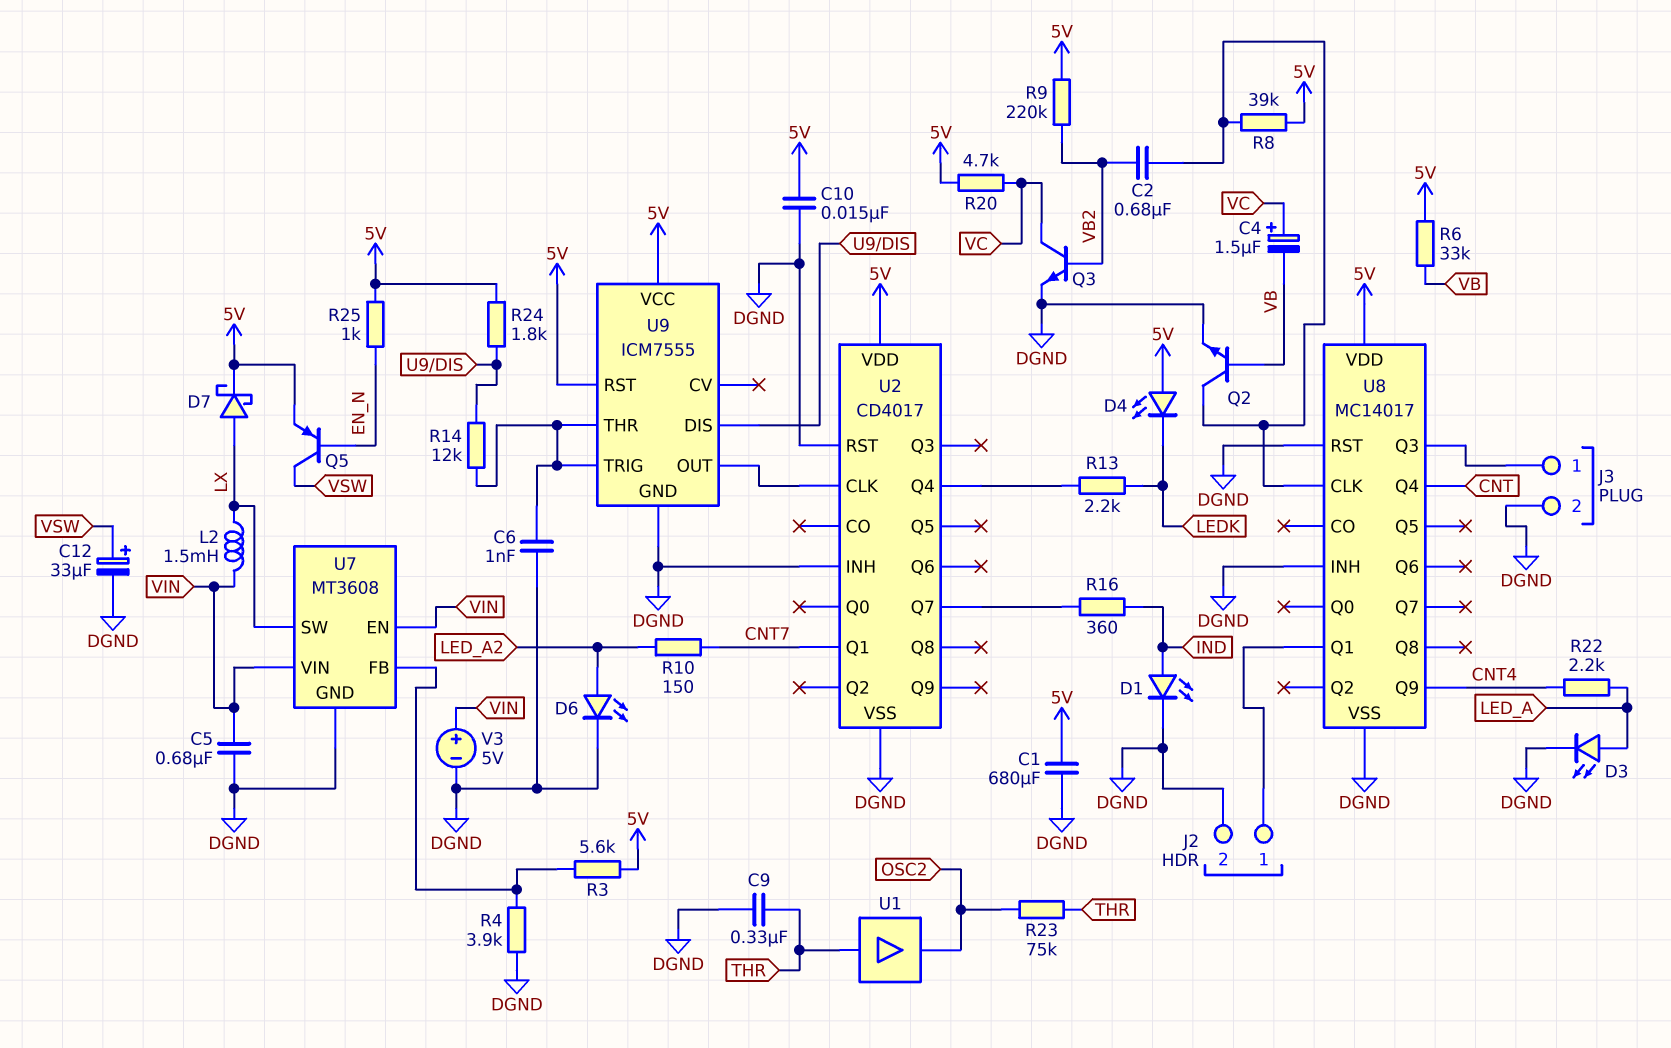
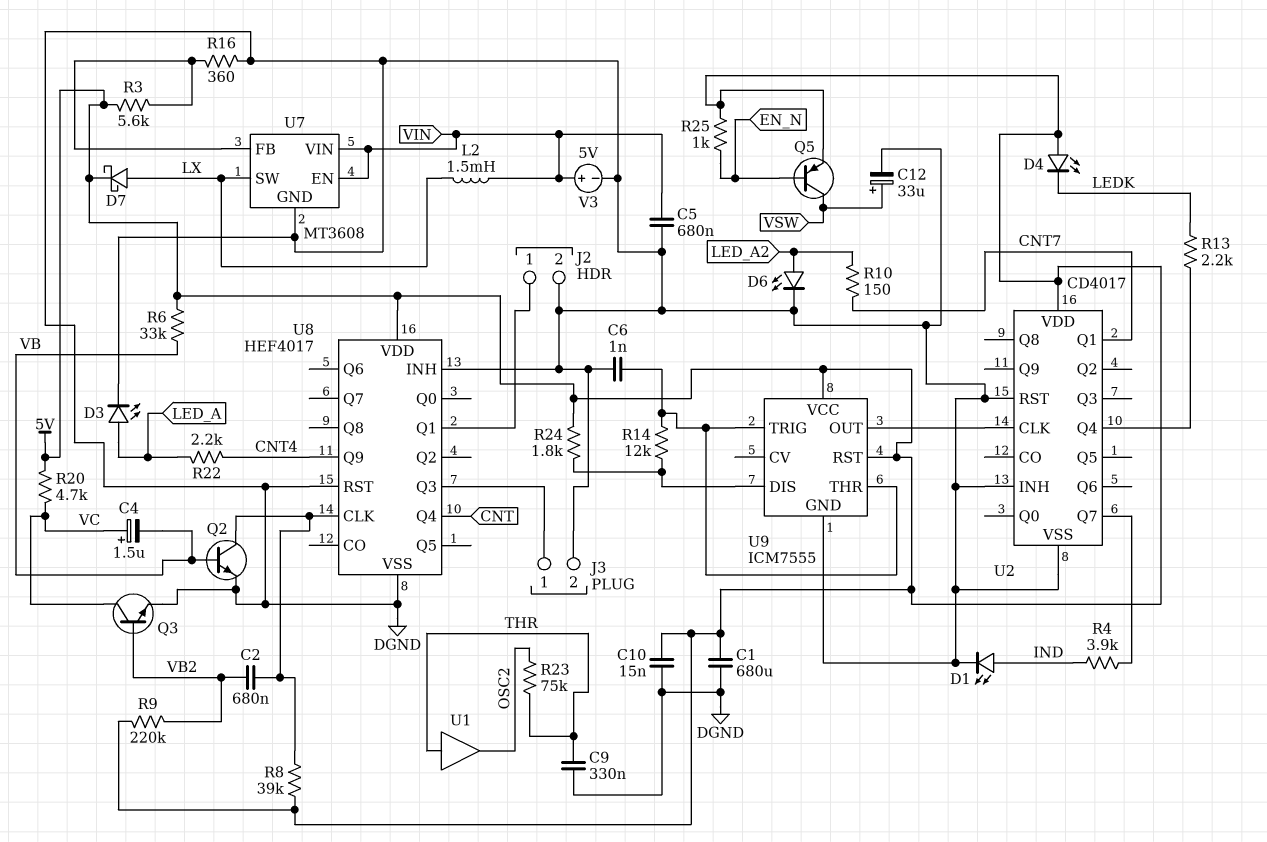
R4: 3.9k (DGND, U7/FB) -> 3.9k (IND, U2/Q7)
R16: 360 (IND, U2/Q7) -> 360 (DGND, U7/FB)
U8: MC14017 -> HEF4017

